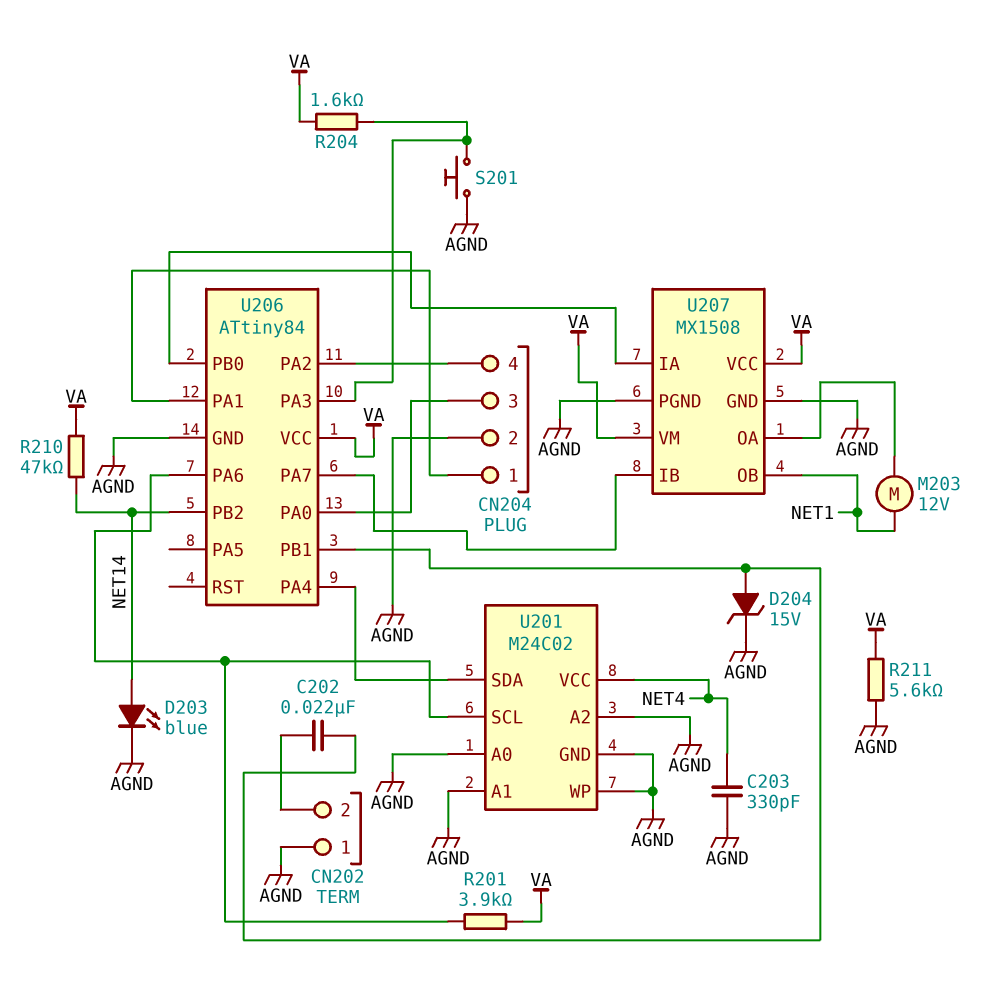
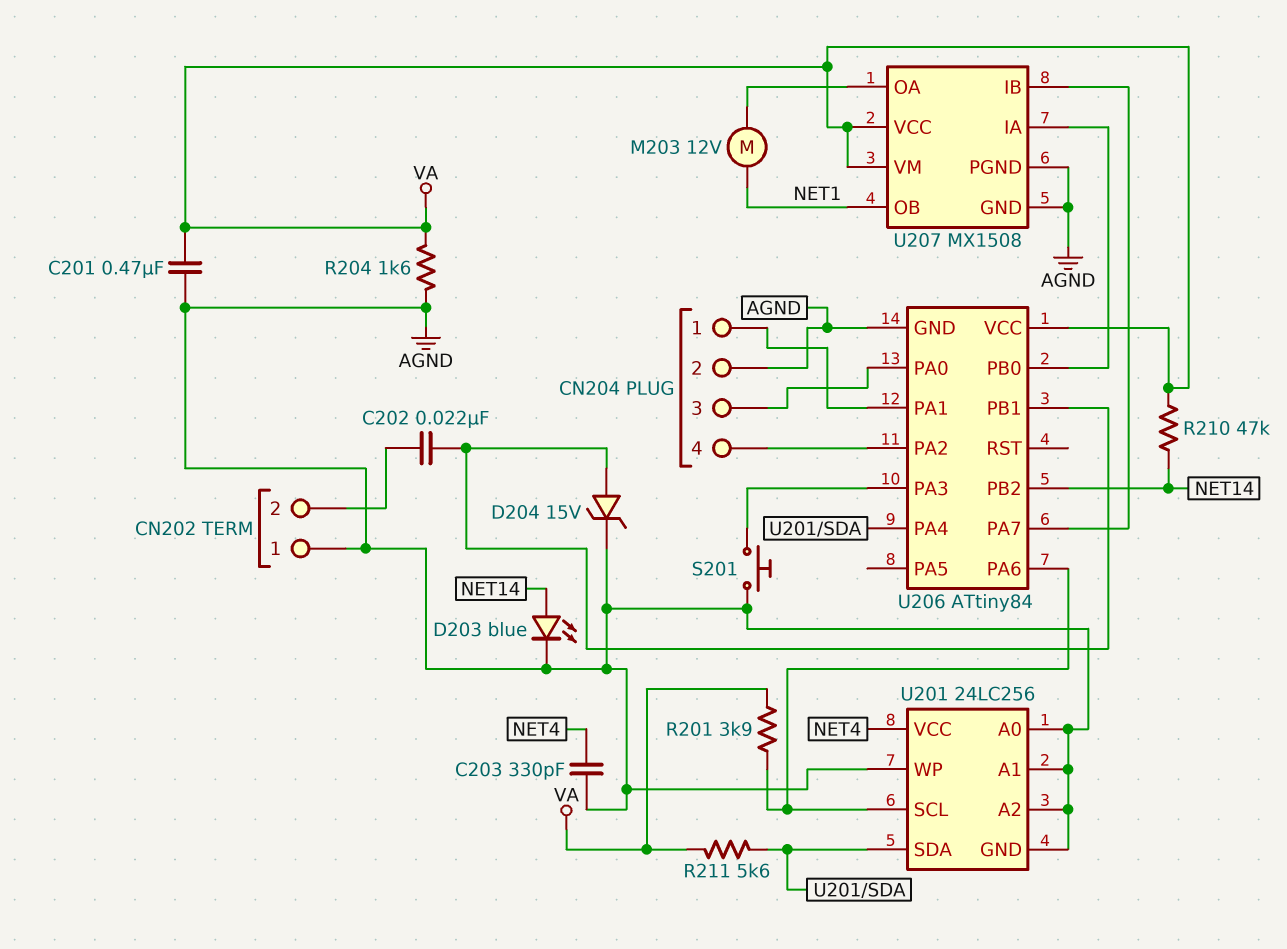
C201: none -> 470nF (AGND, VA)
R204: 1.6k (U206/PA3, VA) -> 1.6k (AGND, VA)
R211: 5.6k (AGND, VA) -> 5.6k (U201/SDA, VA)
U201: M24C02 -> 24LC256

